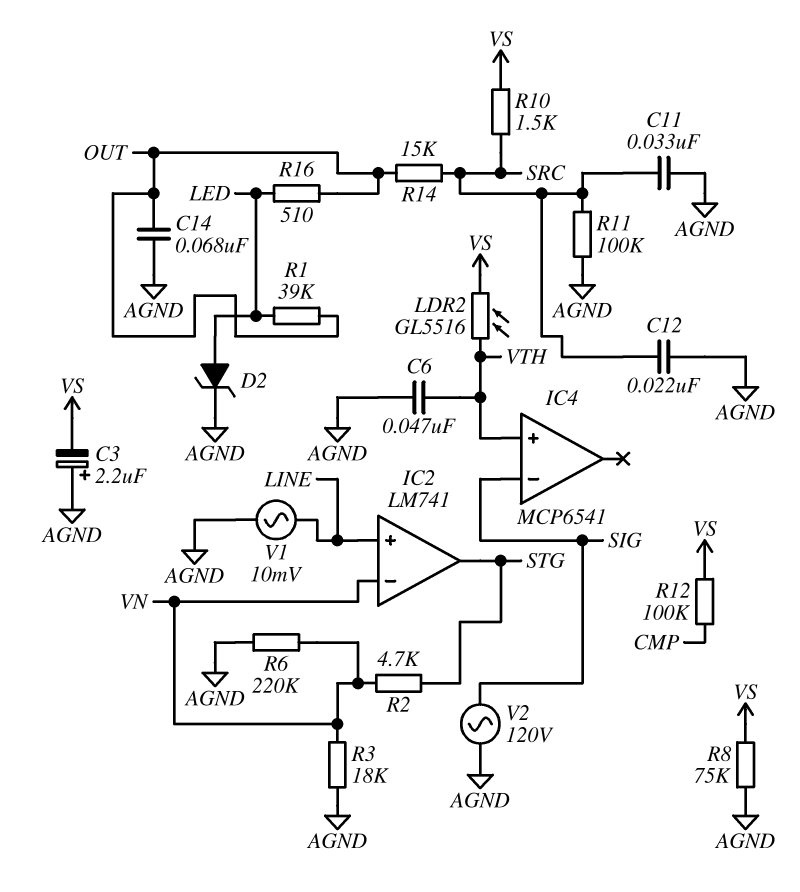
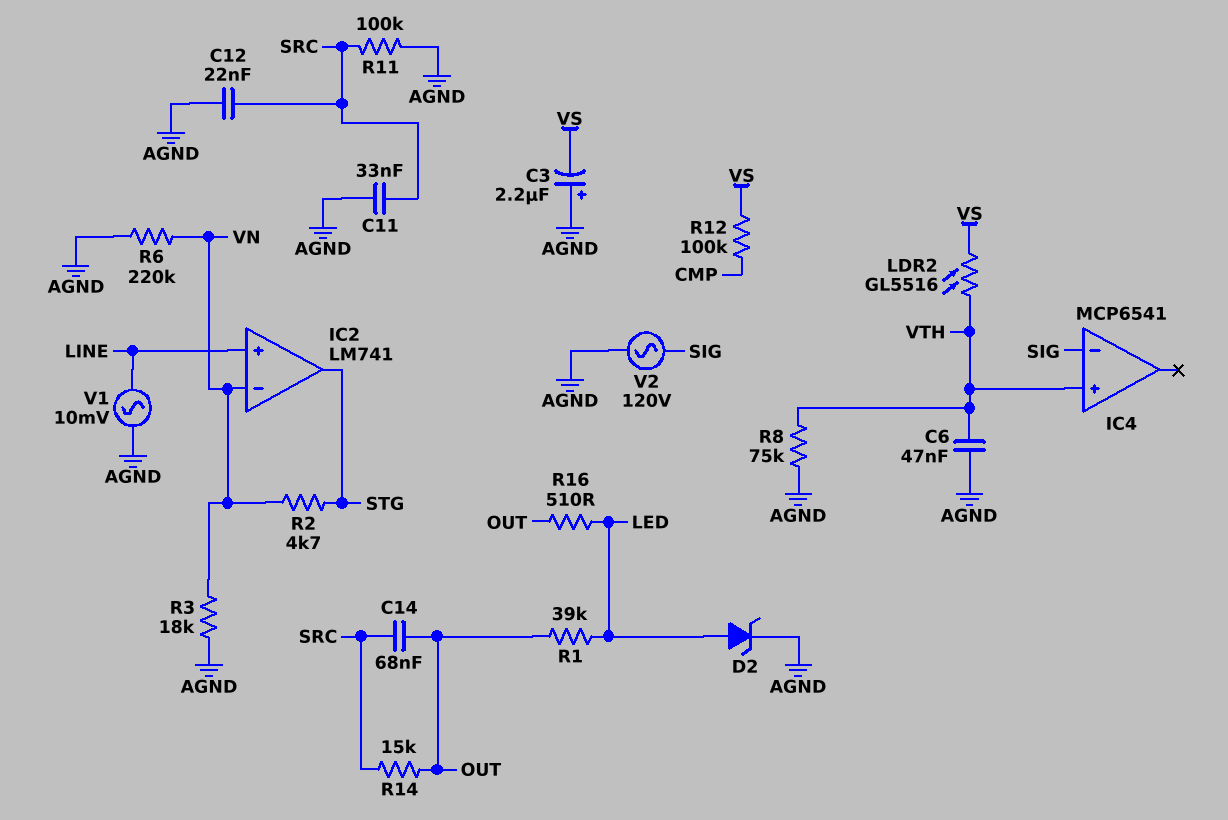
C14: 68nF (AGND, OUT) -> 68nF (OUT, SRC)
R8: 75k (AGND, VS) -> 75k (AGND, VTH)
R10: 1.5k (SRC, VS) -> none

